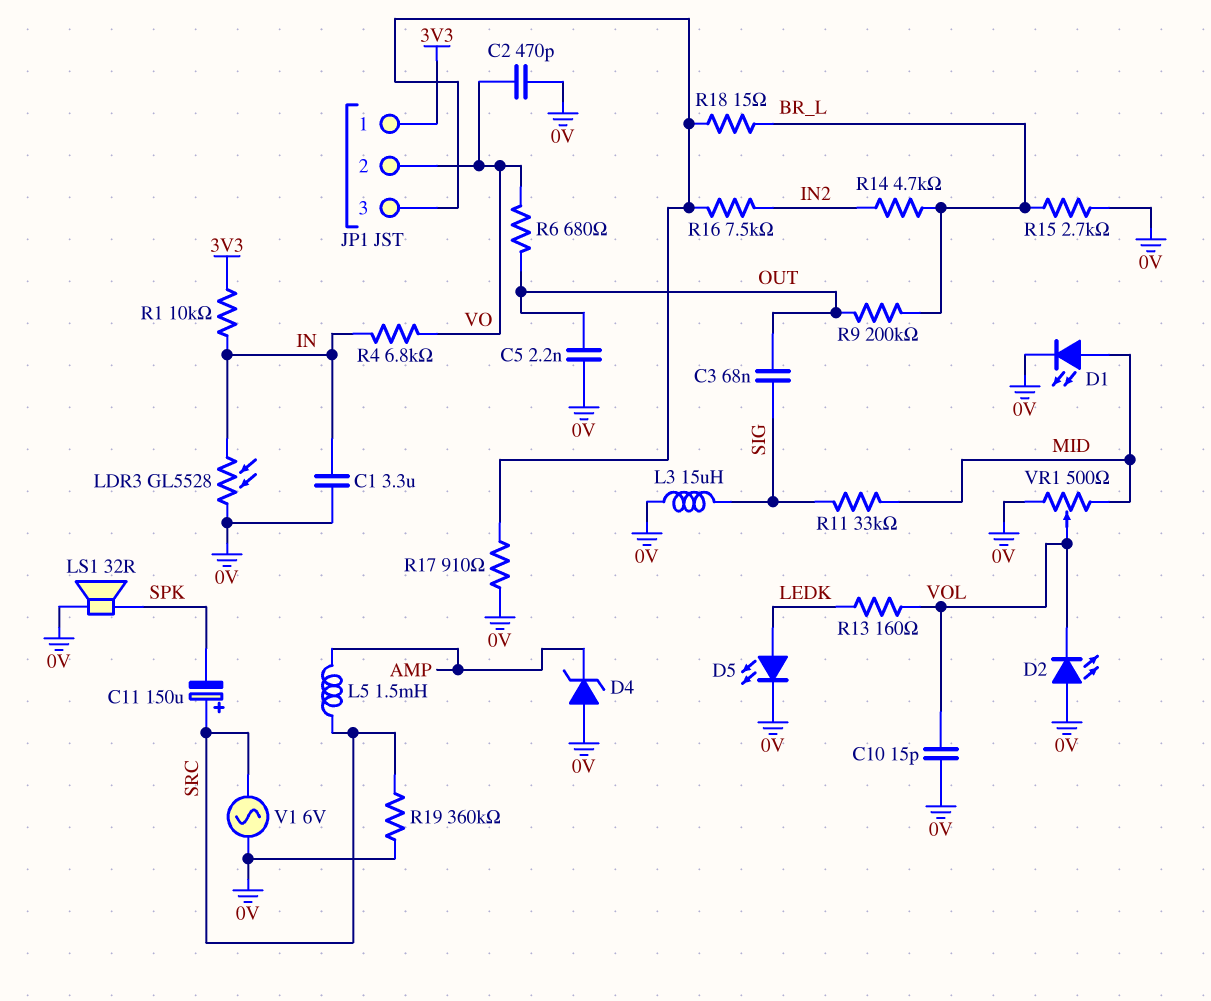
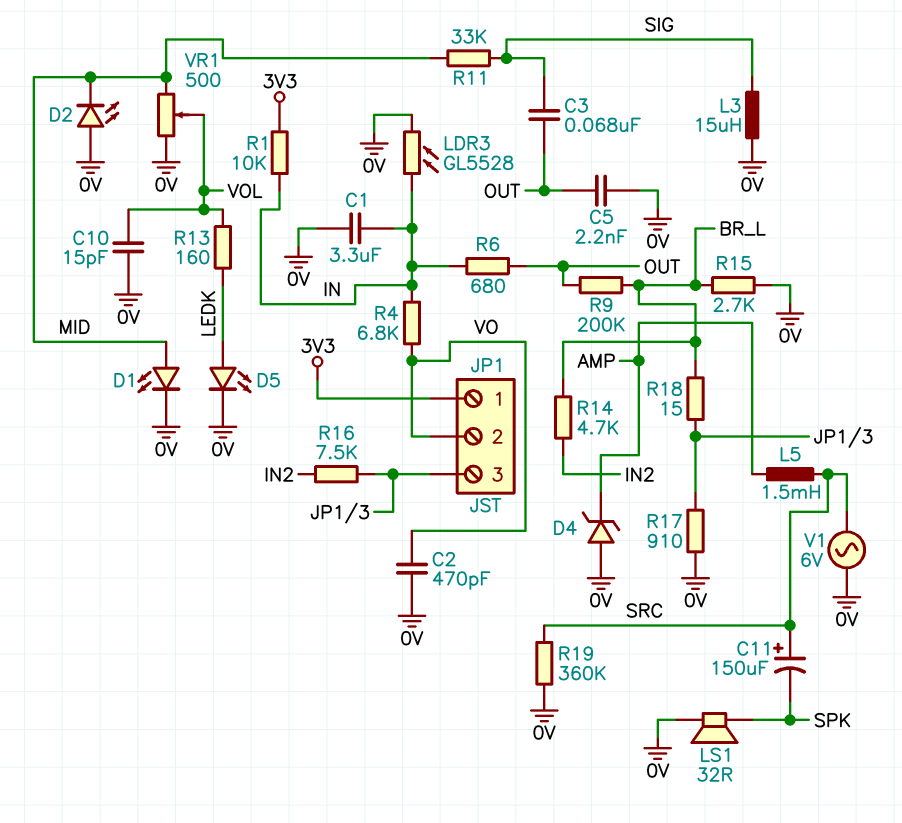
D2: LED (A 0V, K VOL) -> LED (A 0V, K MID)
R6: 680 (OUT, VO) -> 680 (IN, OUT)

